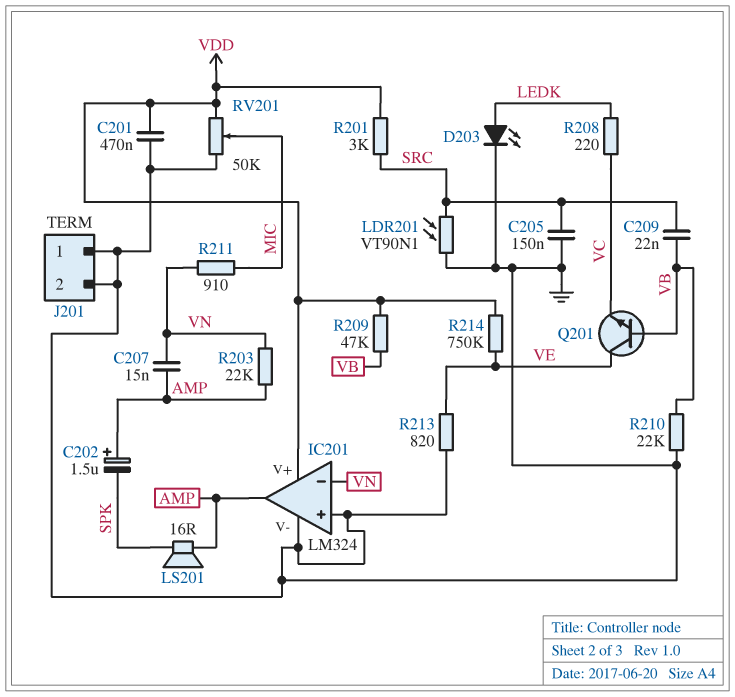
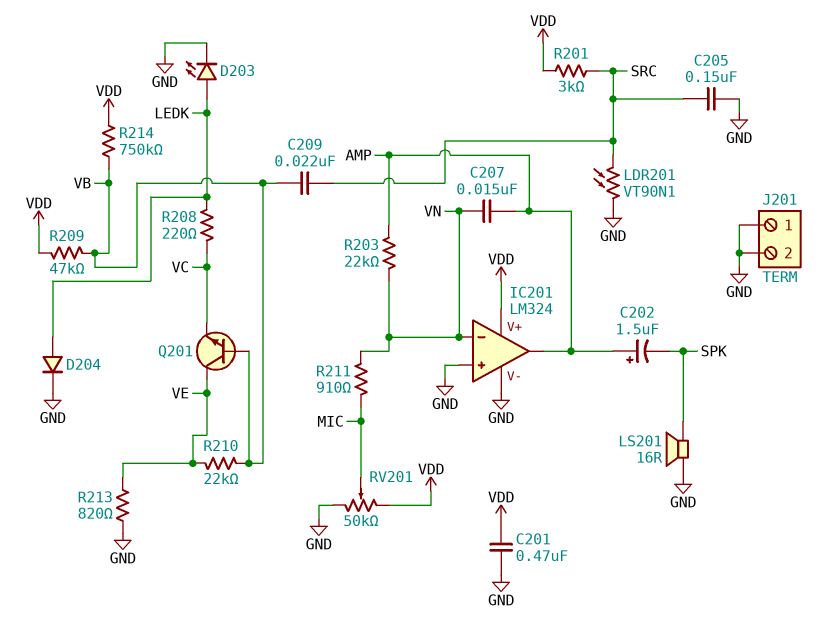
D204: none -> diode (A LEDK, K GND)
LS201: speaker 16R (AMP, SPK) -> speaker 16R (GND, SPK)
R210: 22k (GND, VB) -> 22k (VB, VE)
R214: 750k (VDD, VE) -> 750k (VB, VDD)

